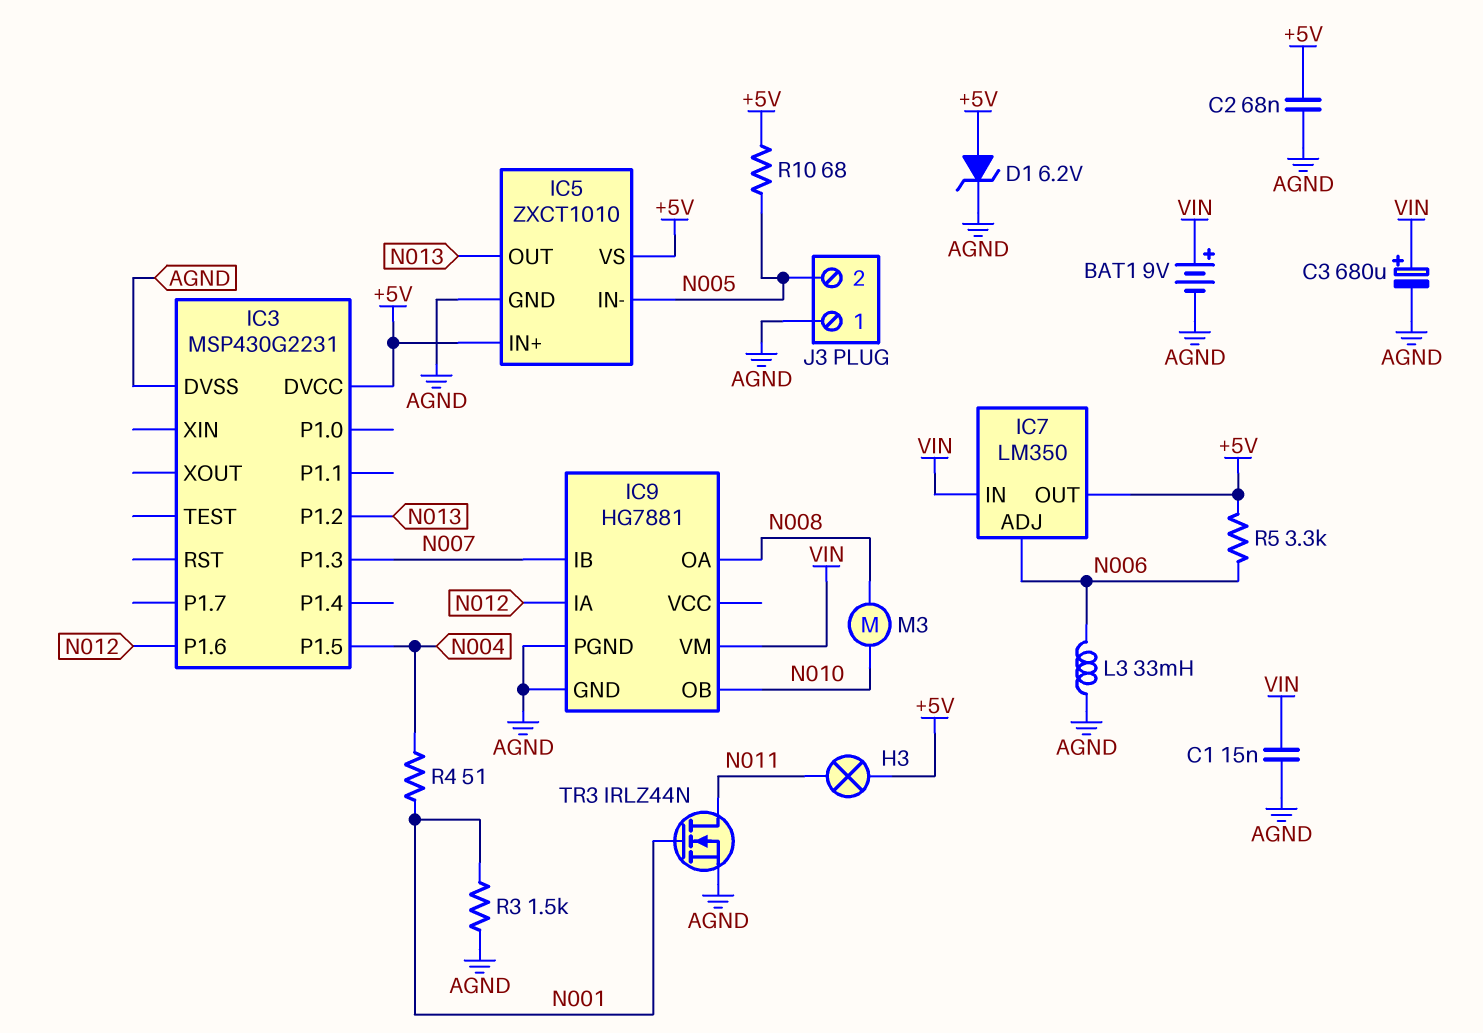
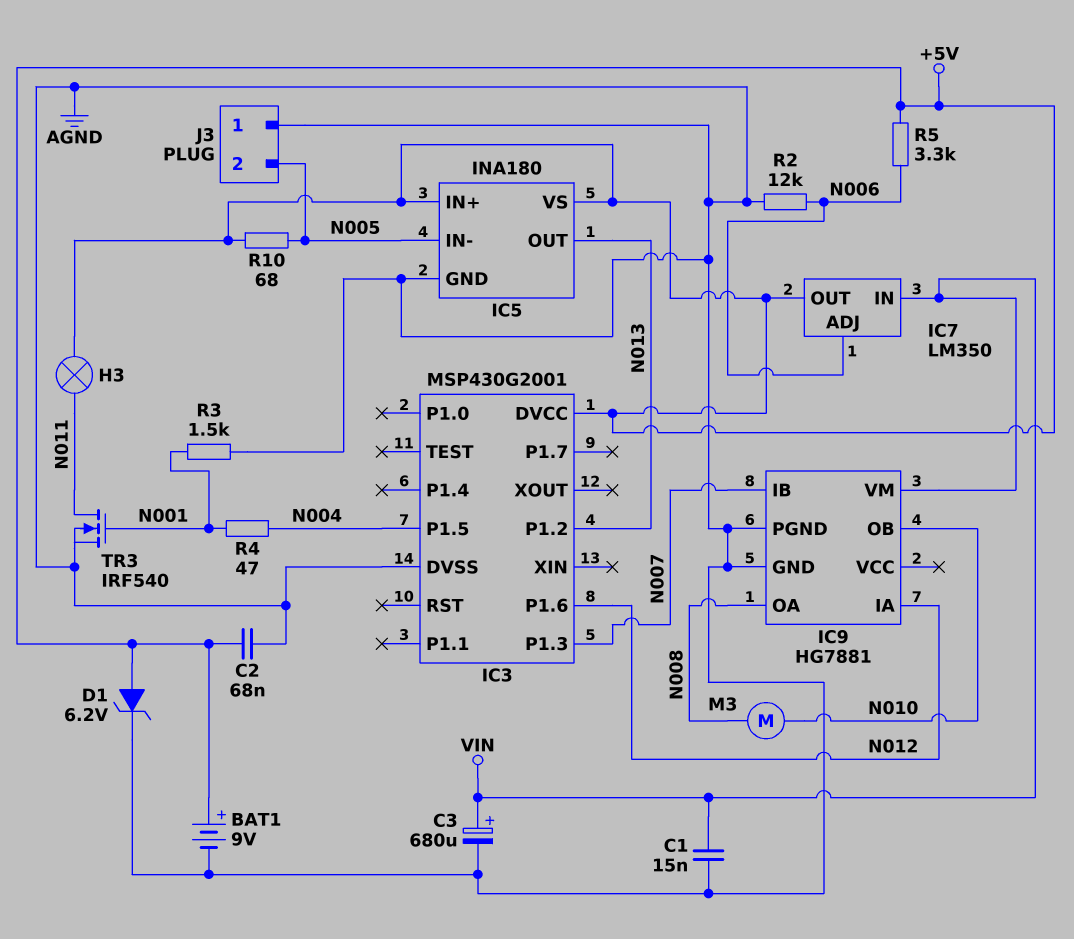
BAT1: 9V (plus VIN, minus AGND) -> 9V (plus +5V, minus AGND)
IC3: MSP430G2231 -> MSP430G2001
IC5: ZXCT1010 -> INA180
L3: 33mH (AGND, N006) -> none
R2: none -> 12k (AGND, N006)
R4: 51 (N001, N004) -> 47 (N001, N004)
TR3: NMOS IRLZ44N (G N001, D N011, S AGND) -> NMOS IRF540 (G N001, D N011, S AGND)

